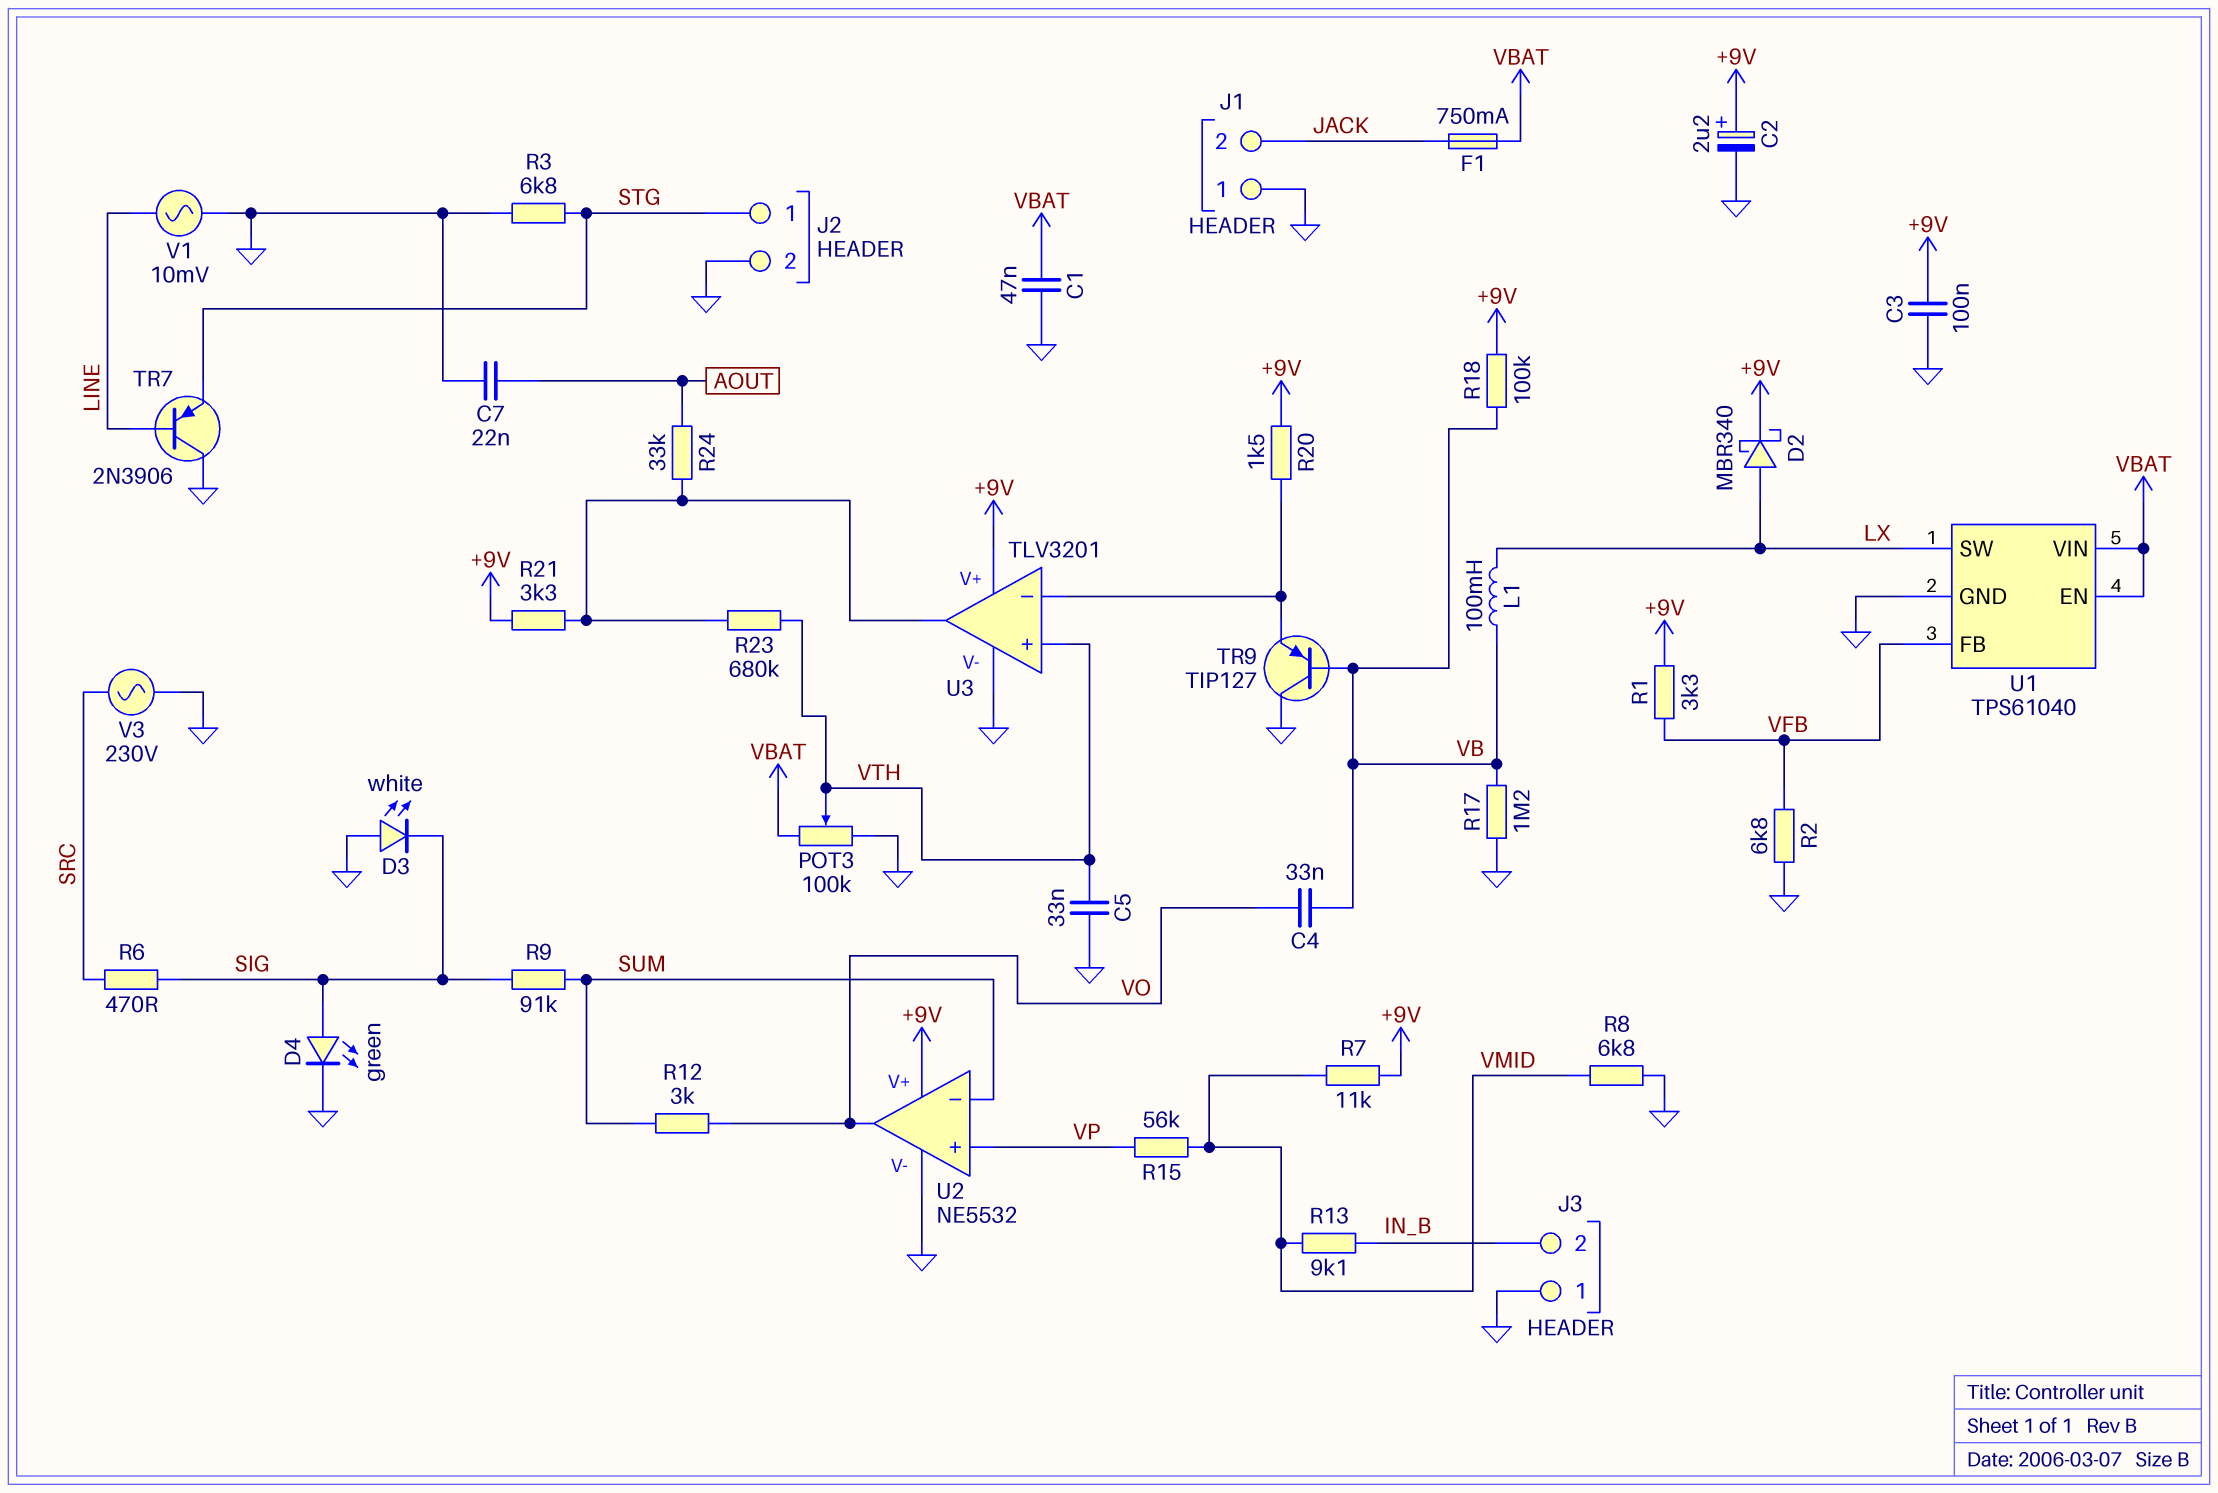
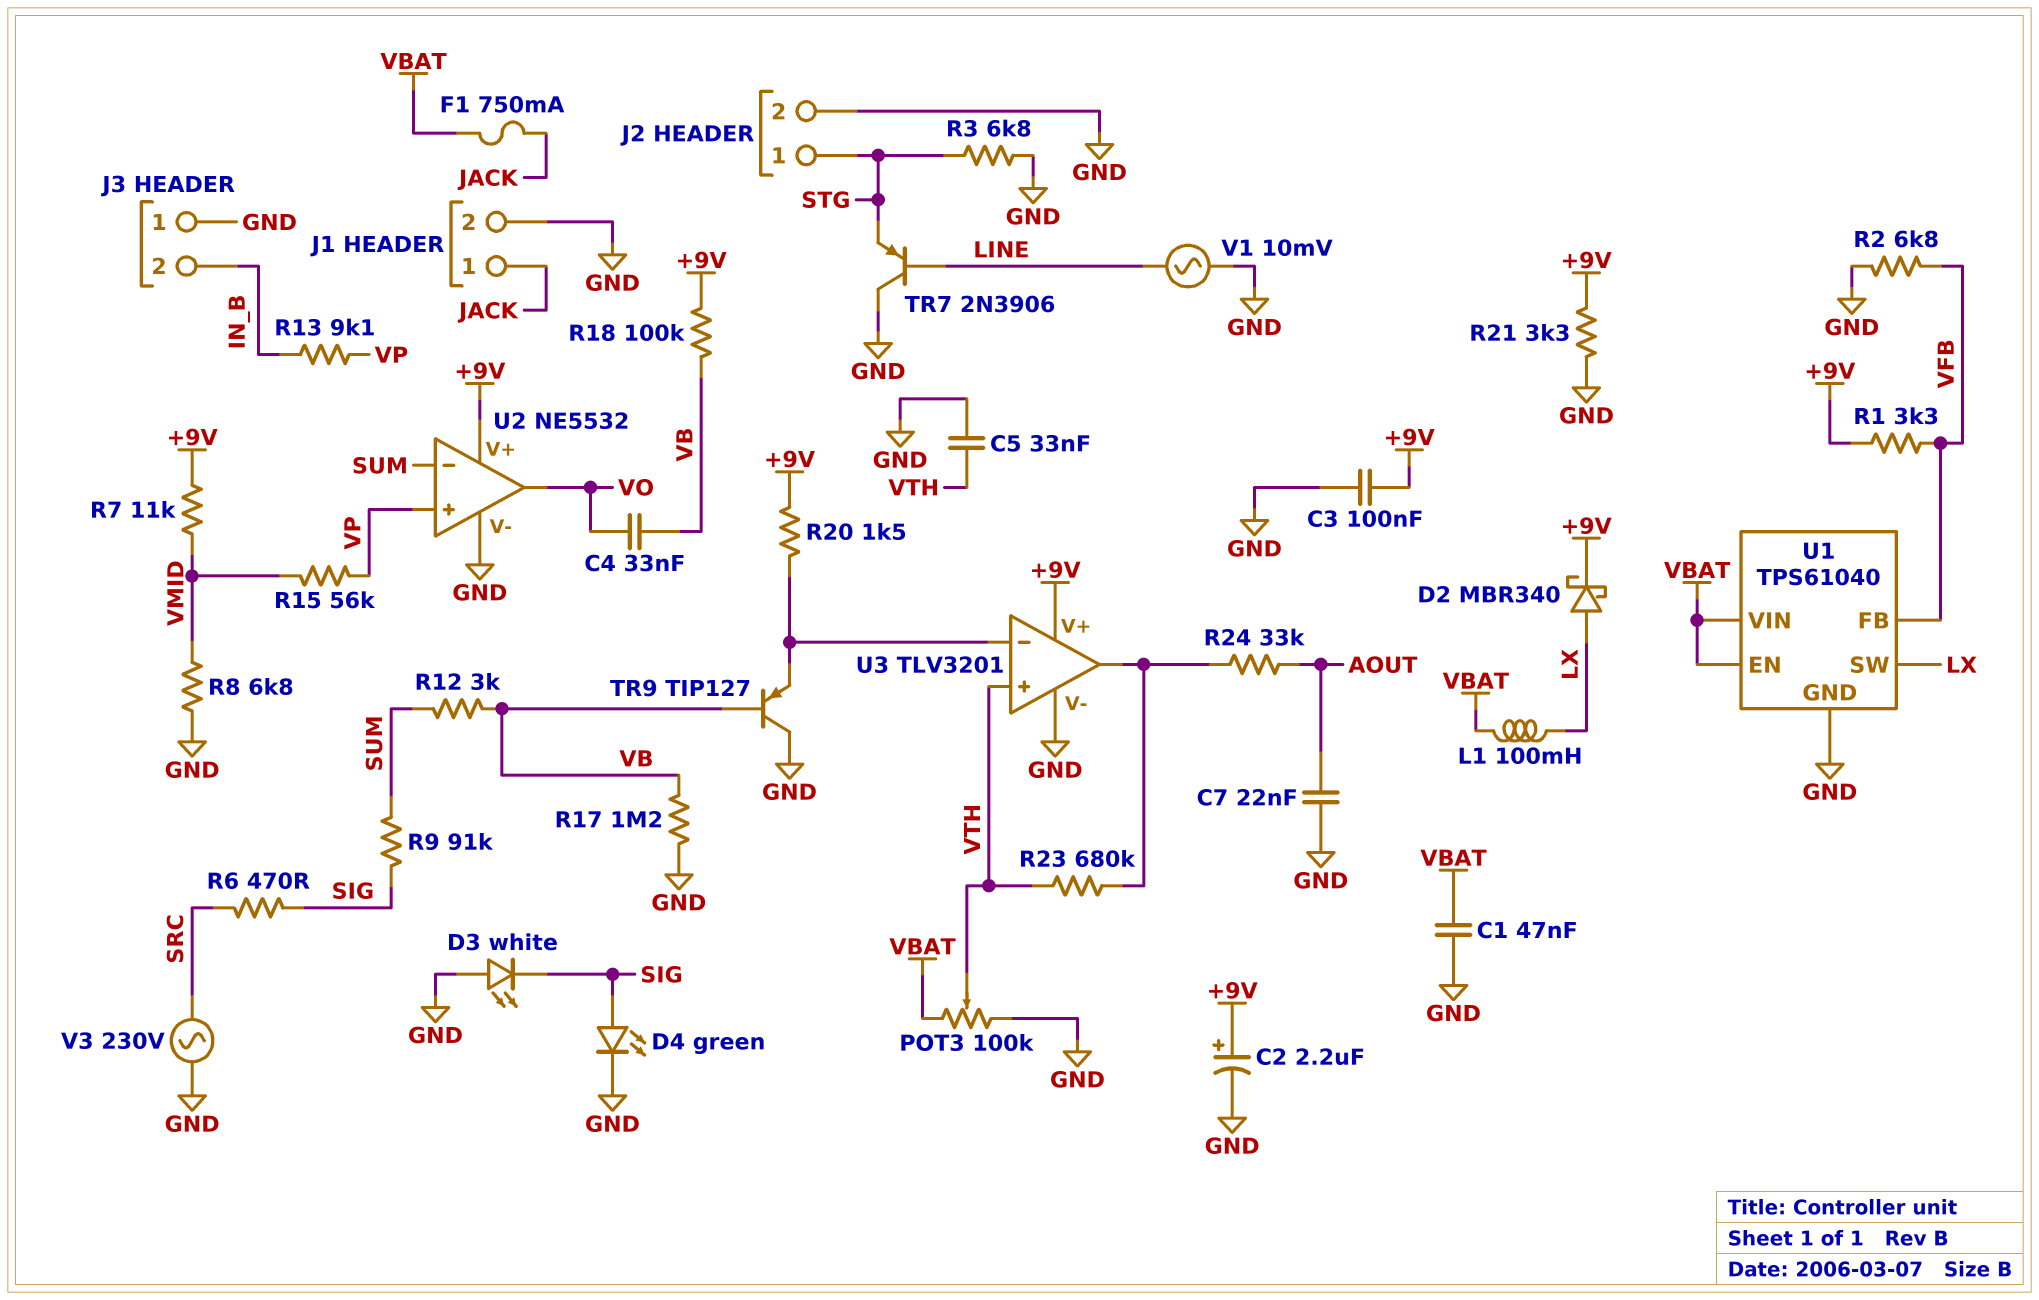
J1 pin 1: GND -> JACK
J1 pin 2: JACK -> GND
L1: 100mH (LX, VB) -> 100mH (LX, VBAT)
R12: 3k (SUM, VO) -> 3k (SUM, VB)
R13: 9.1k (IN_B, VMID) -> 9.1k (IN_B, VP)
R21: 3.3k (+9V, U3/out) -> 3.3k (+9V, GND)

